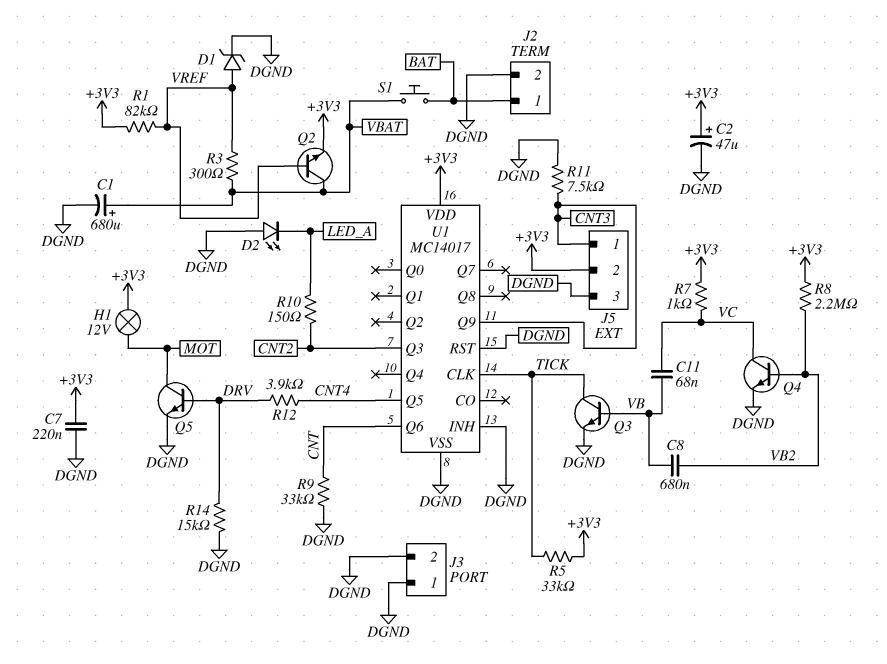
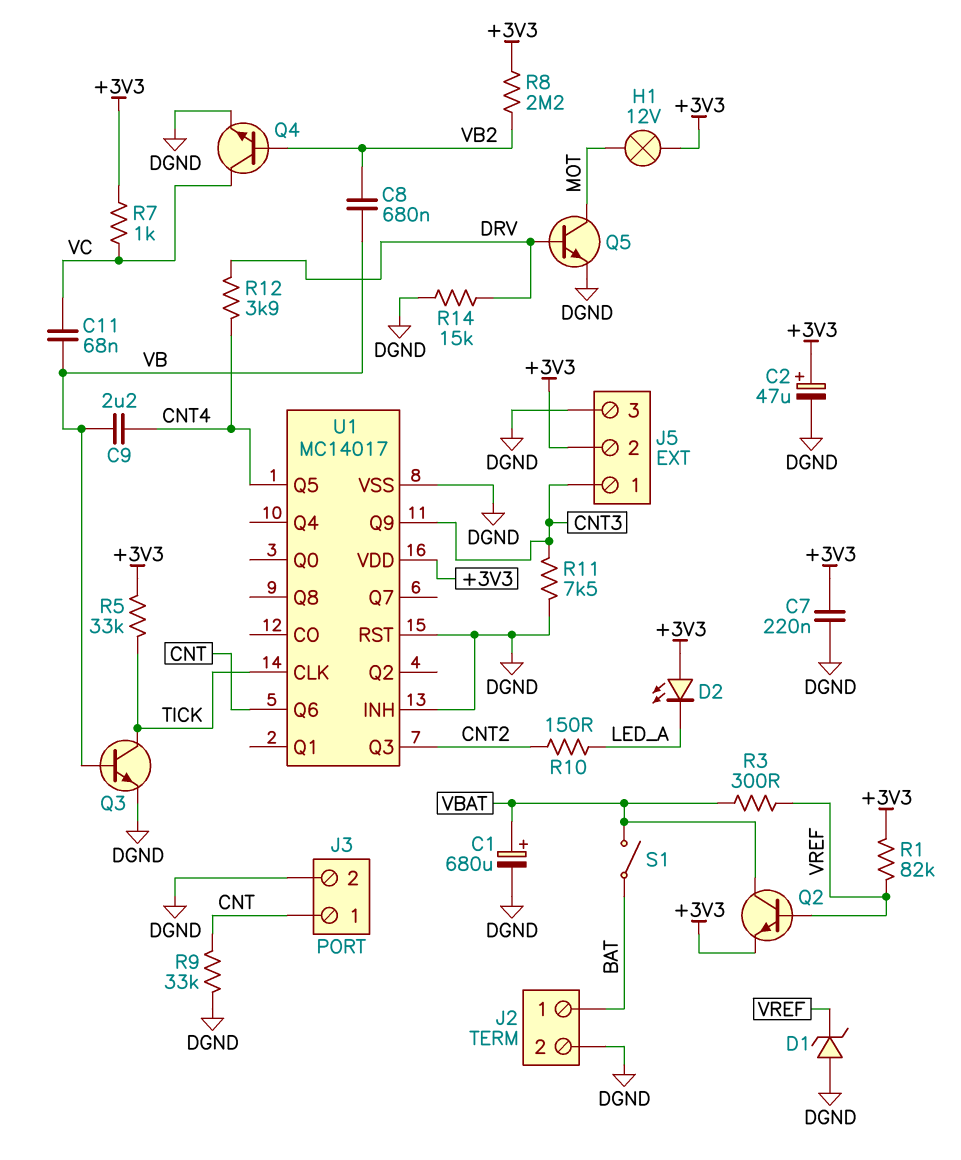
C9: none -> 2.2uF (CNT4, VB)
D1: zener (A VREF, K DGND) -> zener (A DGND, K VREF)
D2: LED (A DGND, K LED_A) -> LED (A +3V3, K LED_A)
J3 pin 1: DGND -> CNT
S1: button (BAT, VBAT) -> switch (BAT, VBAT)

